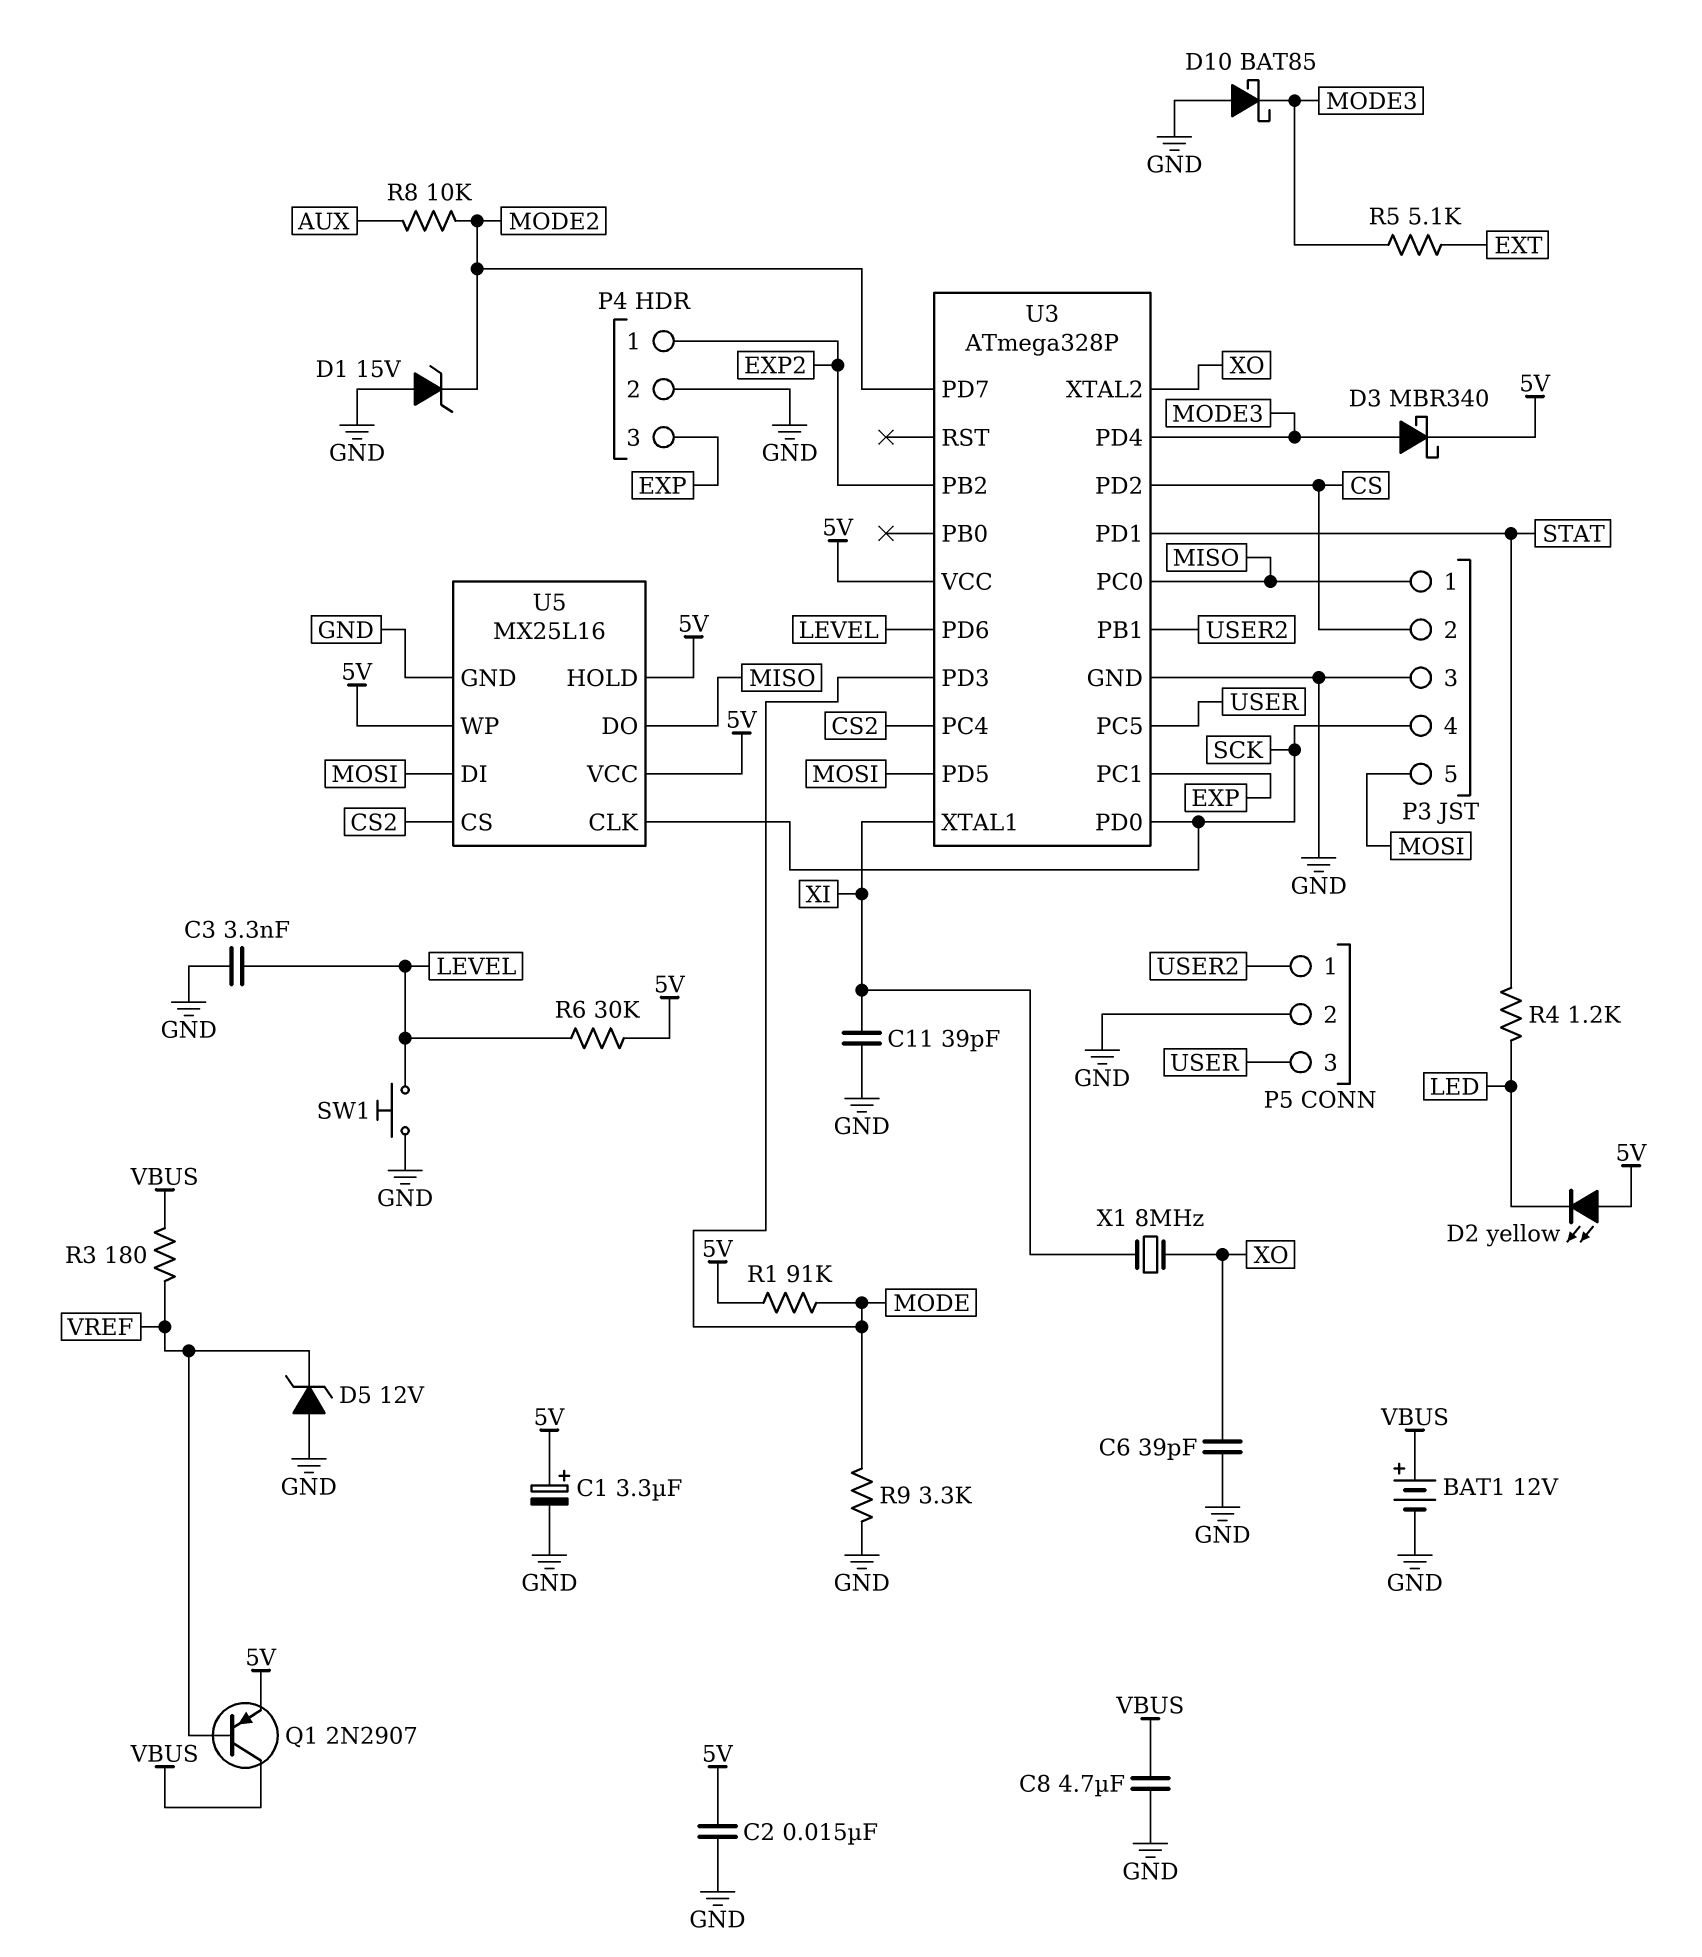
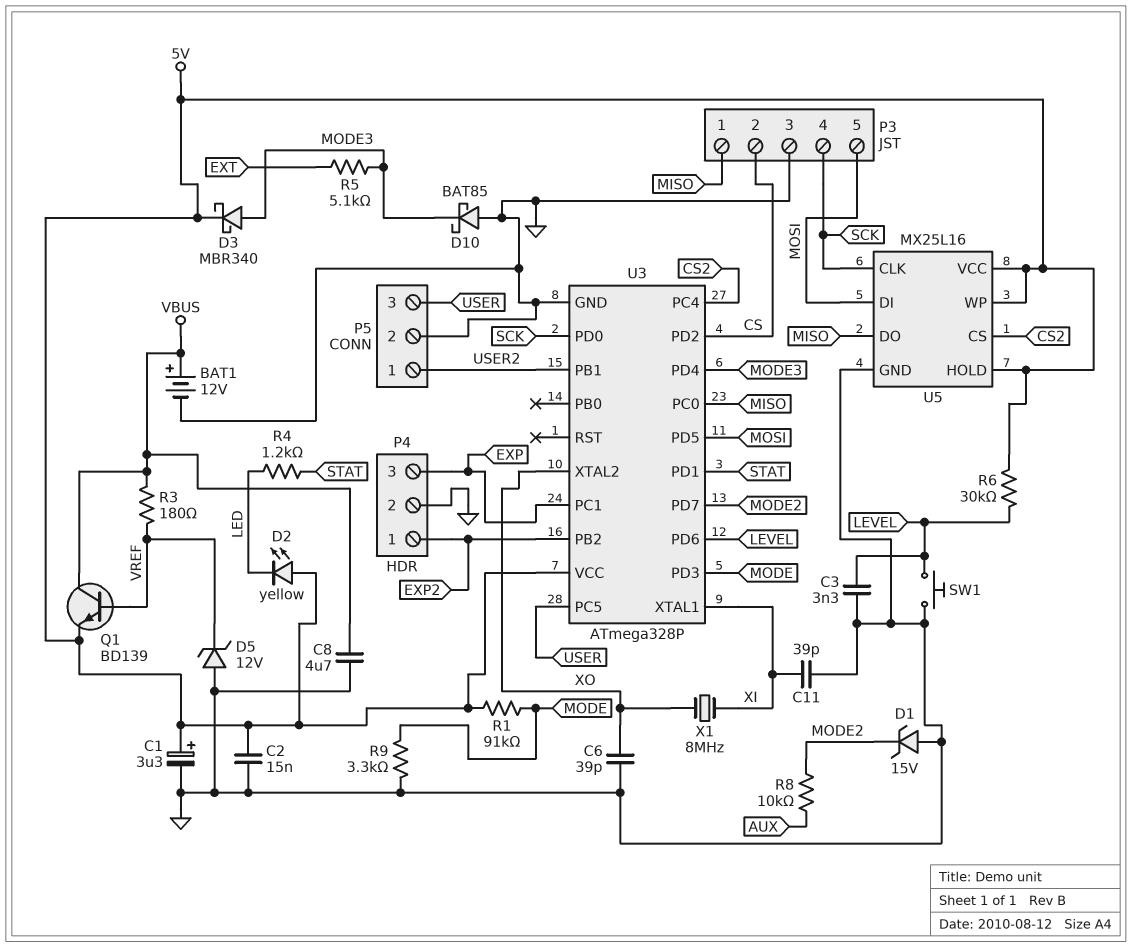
Q1: PNP 2N2907 (B VREF, C VBUS, E 5V) -> NPN BD139 (B VREF, C VBUS, E 5V)

